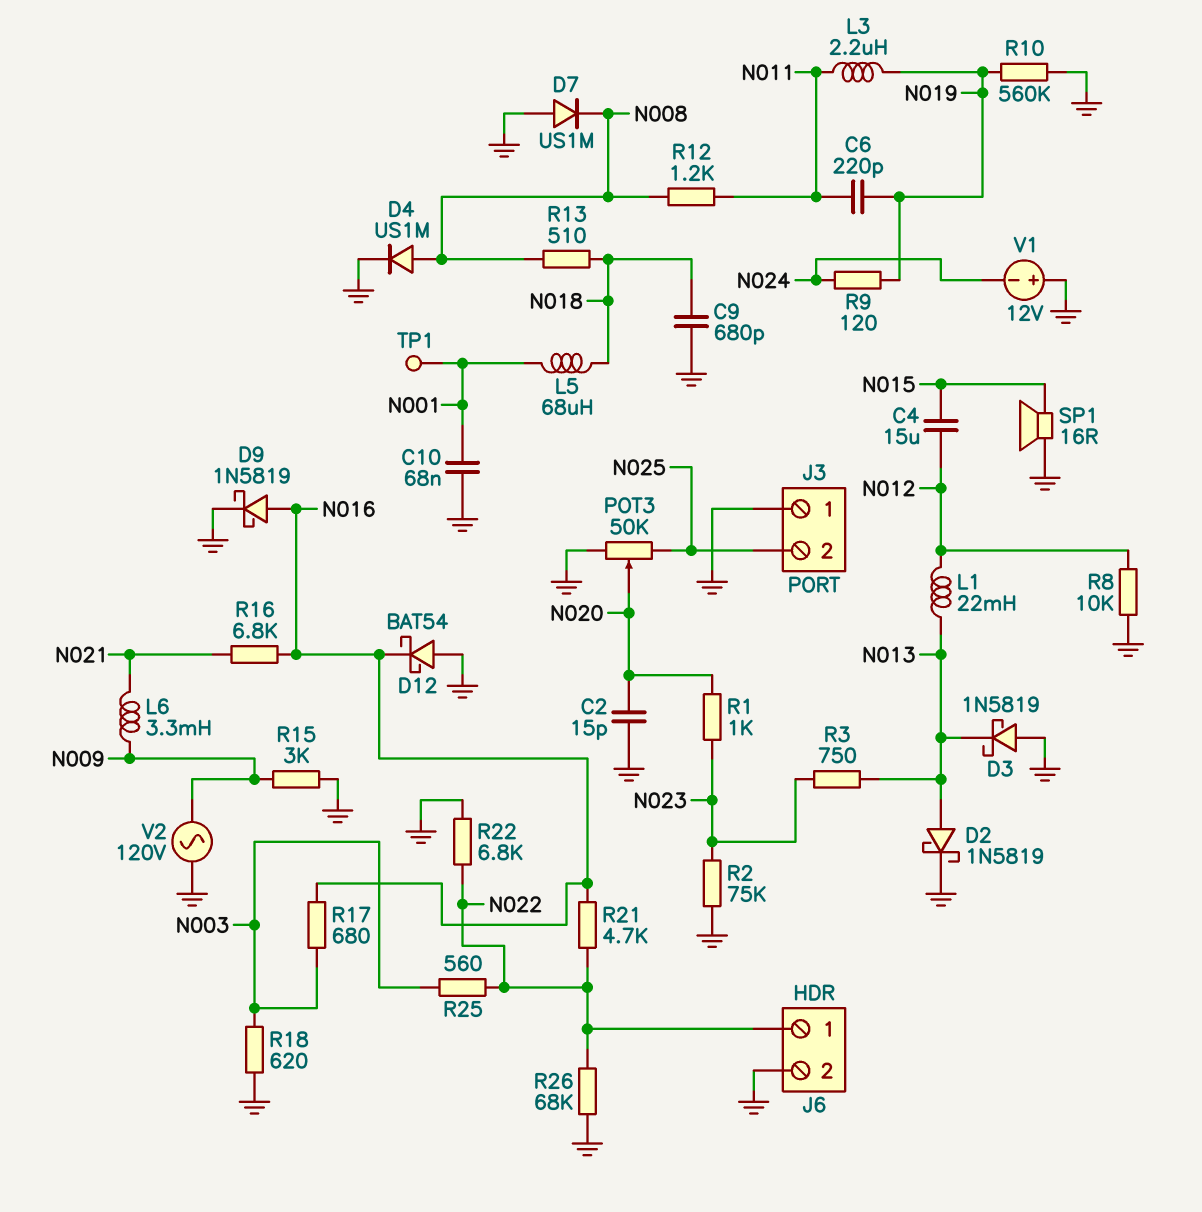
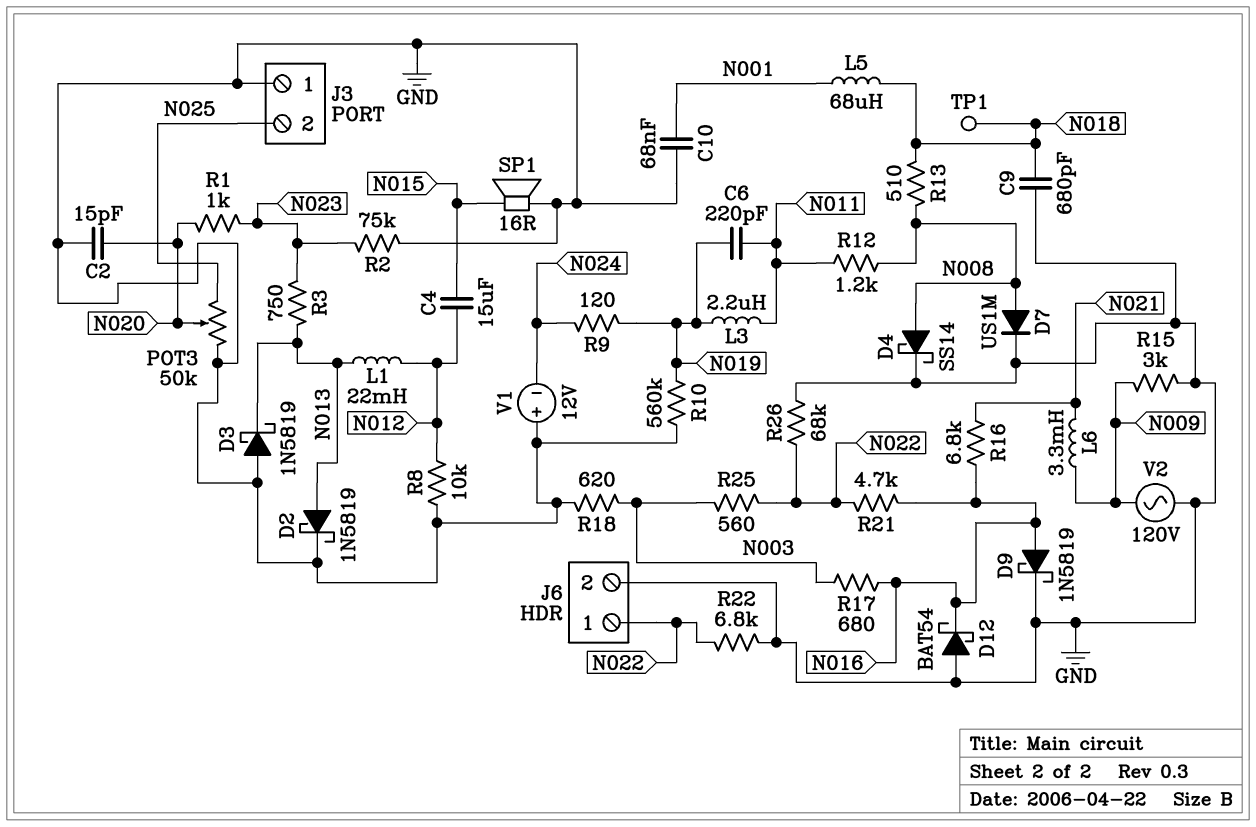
D4: diode US1M (A N008, K GND) -> schottky SS14 (A N008, K GND)
D7: diode US1M (A GND, K N008) -> diode US1M (A N008, K GND)
TP1: test point (N001) -> test point (N018)

